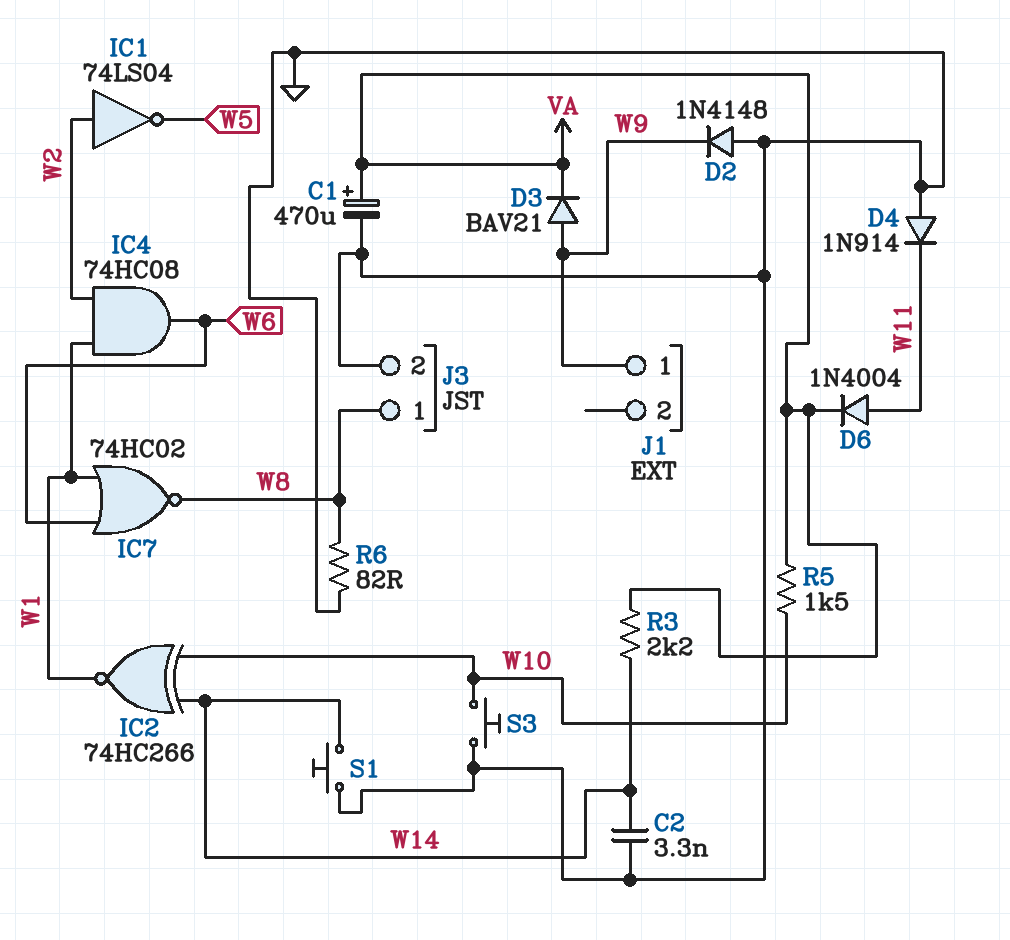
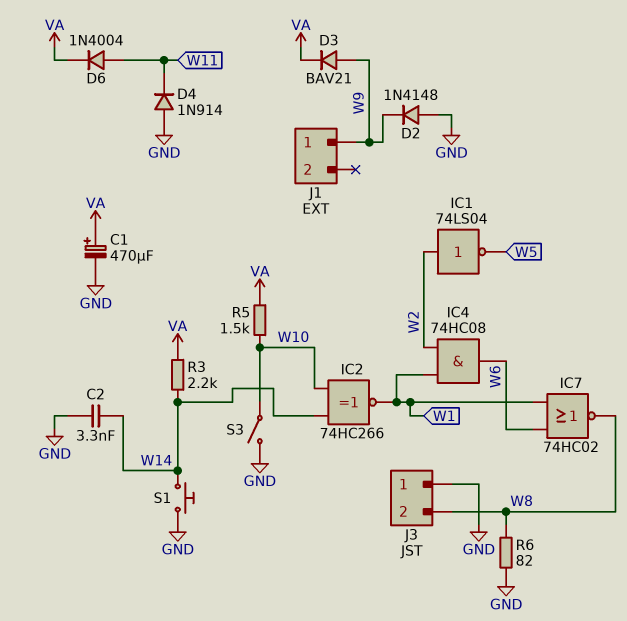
J3 pin 1: W8 -> GND
J3 pin 2: GND -> W8
S3: button (GND, W10) -> switch (GND, W10)

